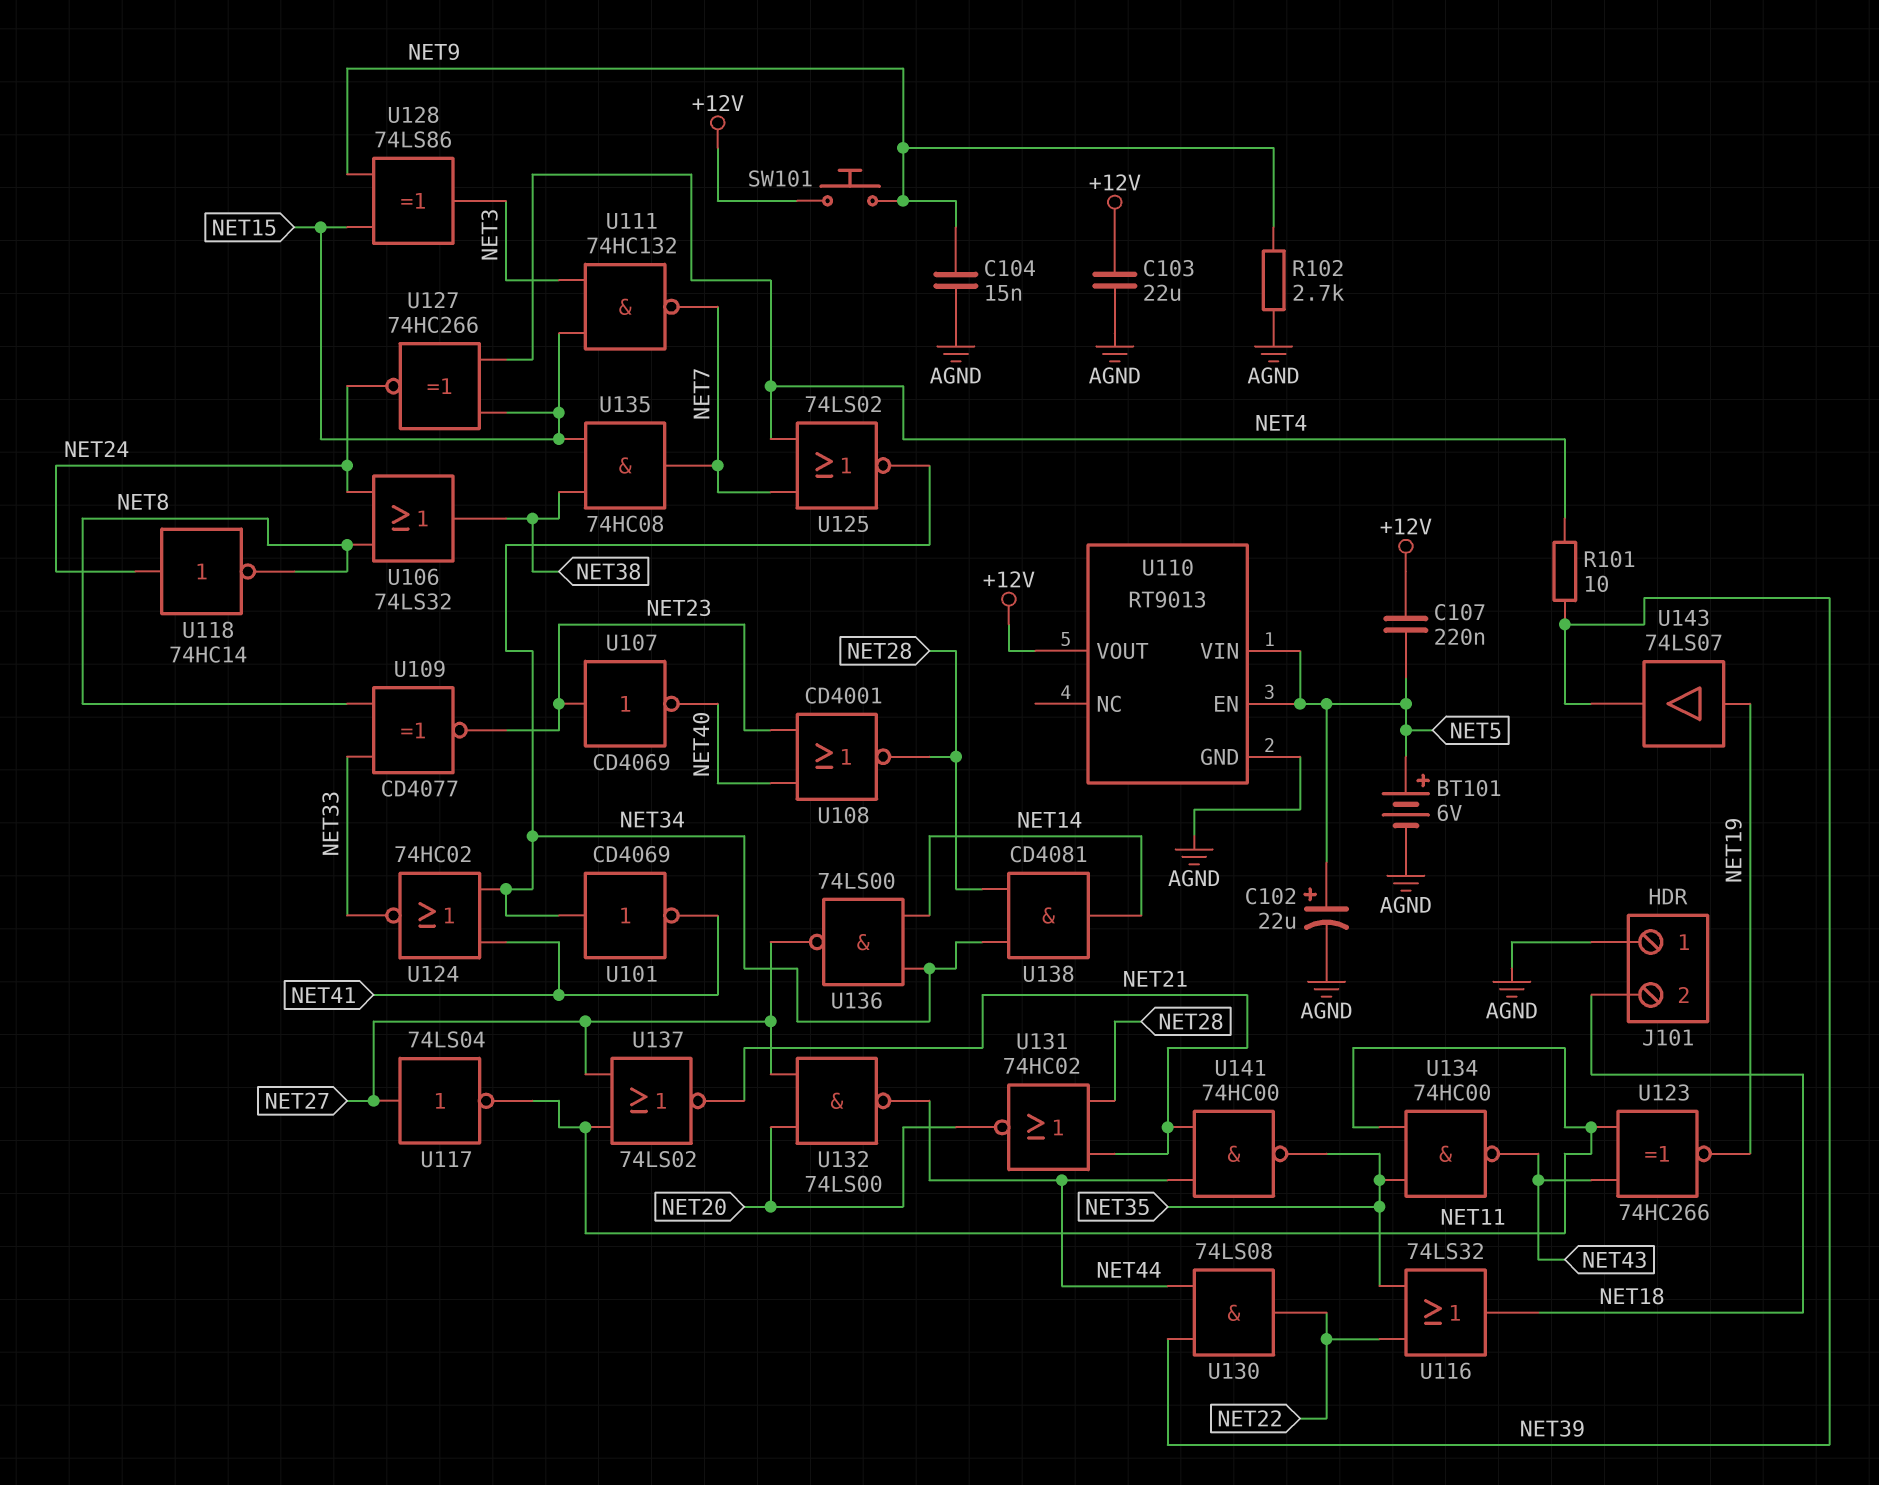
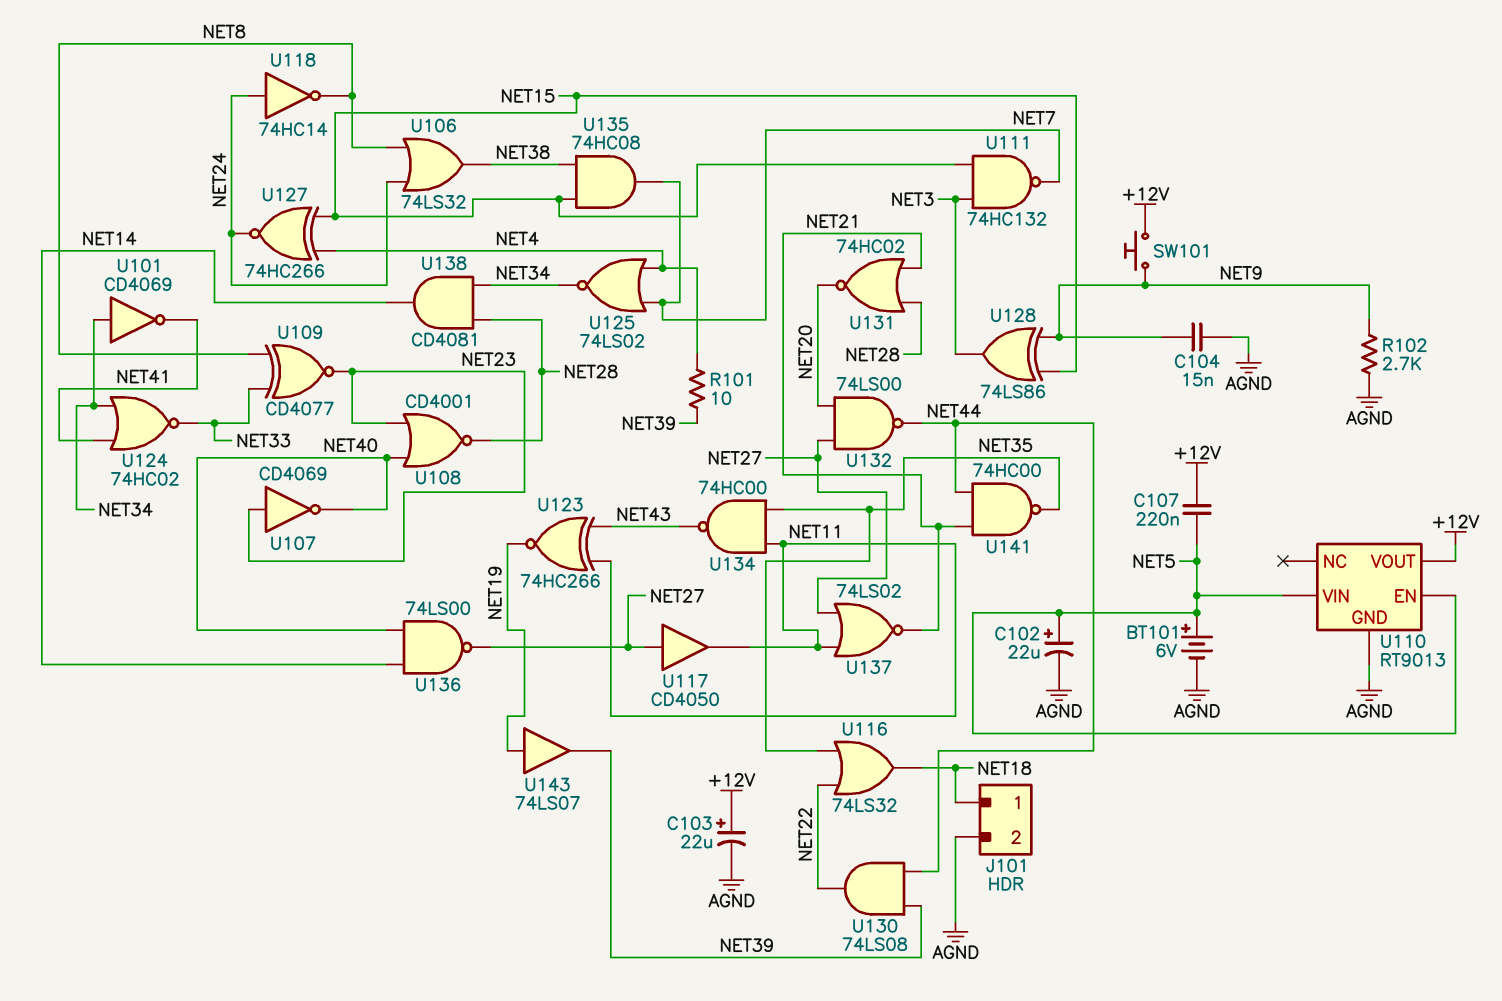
C103: 22uF (+12V, AGND) -> 22uF (plus +12V, minus AGND)
J101 pin 1: AGND -> NET18
J101 pin 2: NET18 -> AGND
U117: NOT 74LS04 (in NET27, out NET11) -> buffer CD4050 (in NET27, out NET11)
U136: NAND 74LS00 (in NET14, in NET34, out NET27) -> NAND 74LS00 (in NET14, in NET40, out NET27)

